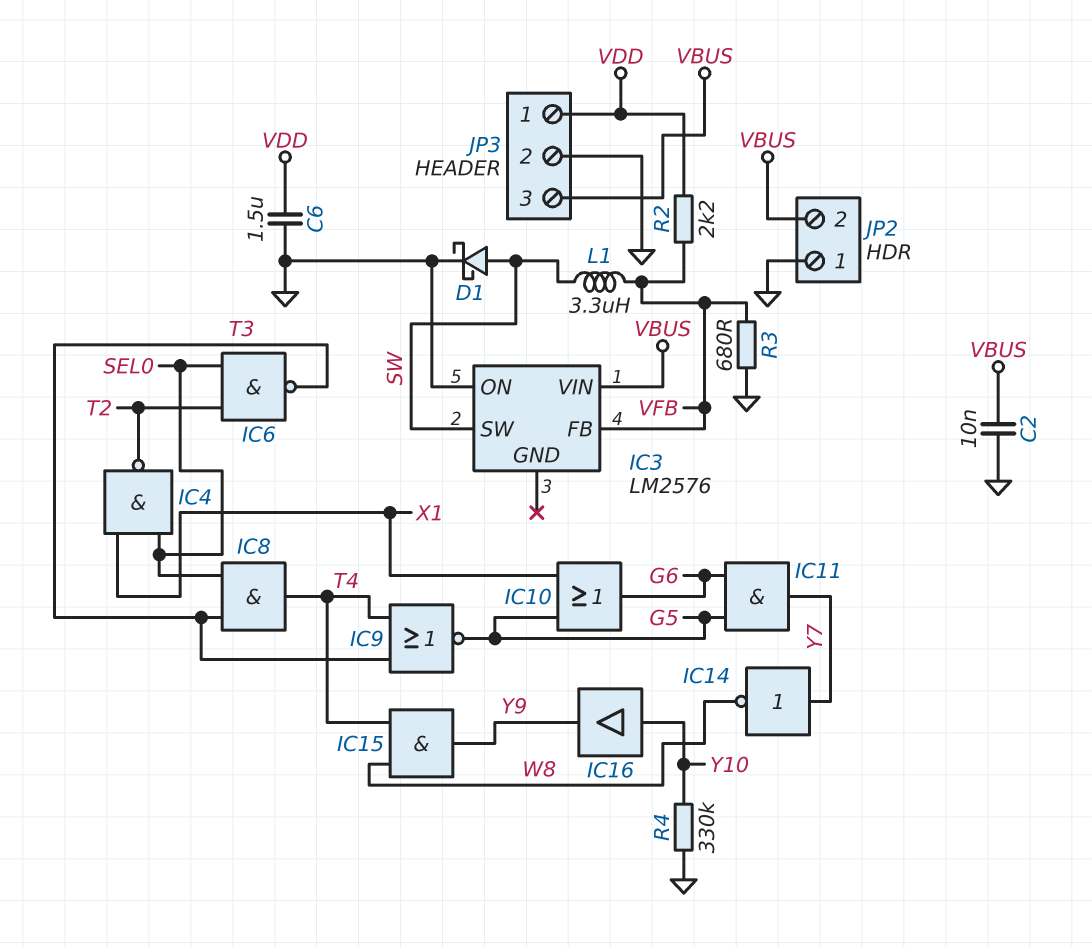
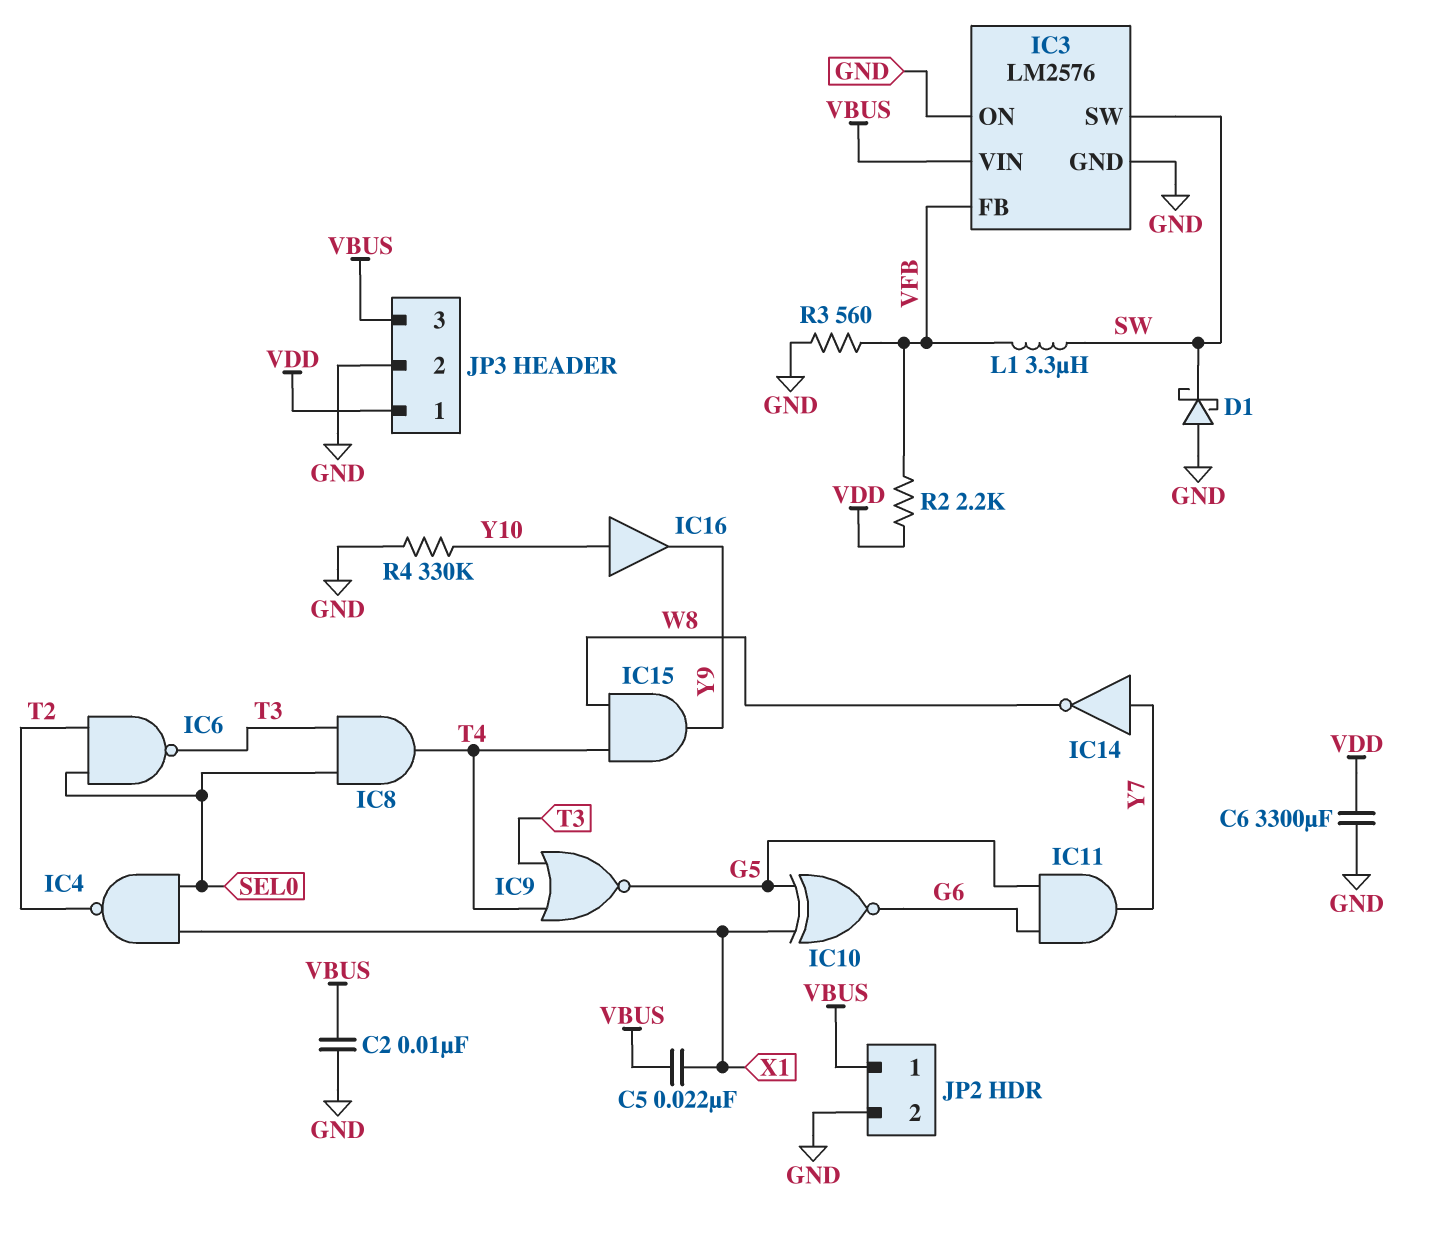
C5: none -> 22nF (VBUS, X1)
C6: 1.5uF (GND, VDD) -> 3300uF (GND, VDD)
D1: schottky (A SW, K GND) -> schottky (A GND, K SW)
IC3 pin GND: none -> GND
IC10: OR (in G5, in X1, out G6) -> XNOR (in G5, in X1, out G6)
JP2 pin 1: GND -> VBUS
JP2 pin 2: VBUS -> GND
R3: 680 (GND, VFB) -> 560 (GND, VFB)

